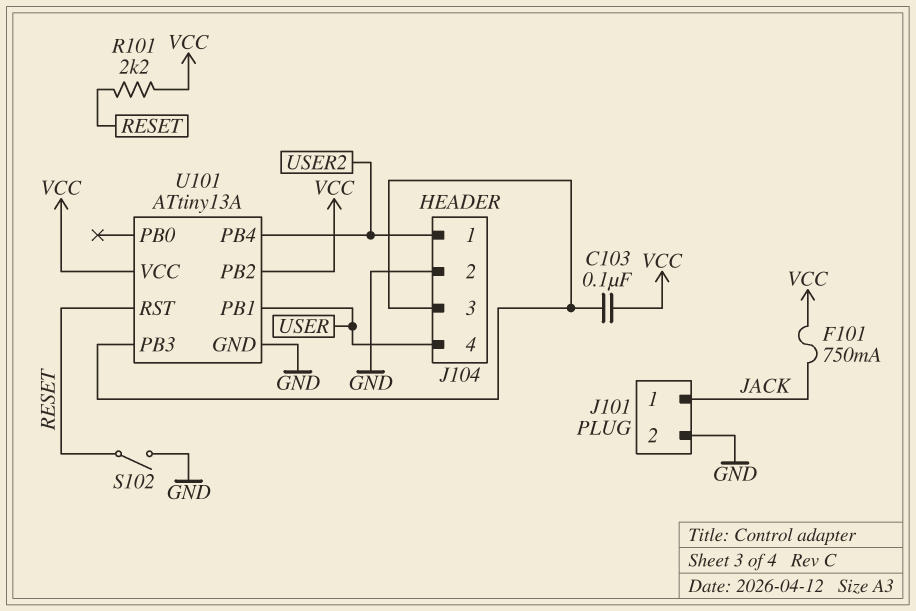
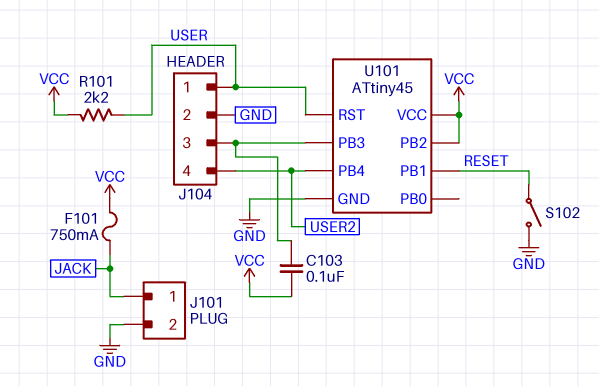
J104 pin 1: USER2 -> USER
J104 pin 4: USER -> USER2
R101: 2.2k (RESET, VCC) -> 2.2k (USER, VCC)
U101: ATtiny13A -> ATtiny45
U101 pin PB1: USER -> RESET
U101 pin RST: RESET -> USER

